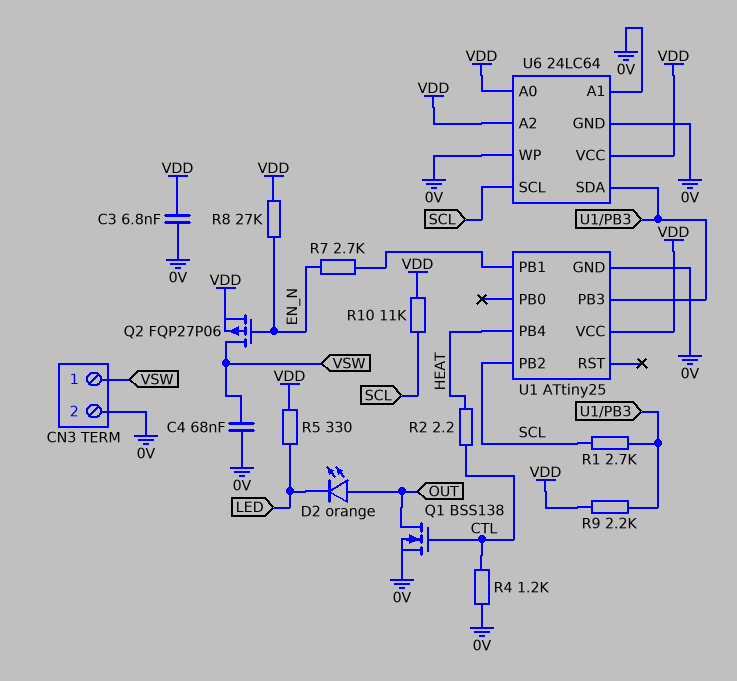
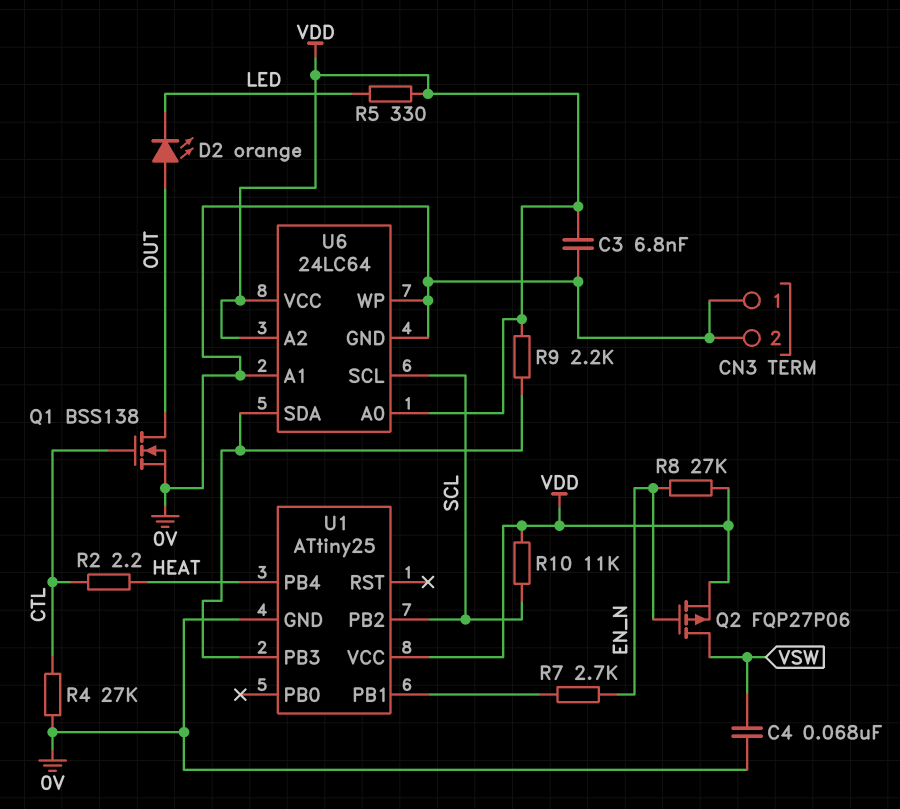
CN3 pin 1: VSW -> 0V
R1: 2.7k (SCL, U1/PB3) -> none
R4: 1.2k (0V, CTL) -> 27k (0V, CTL)

